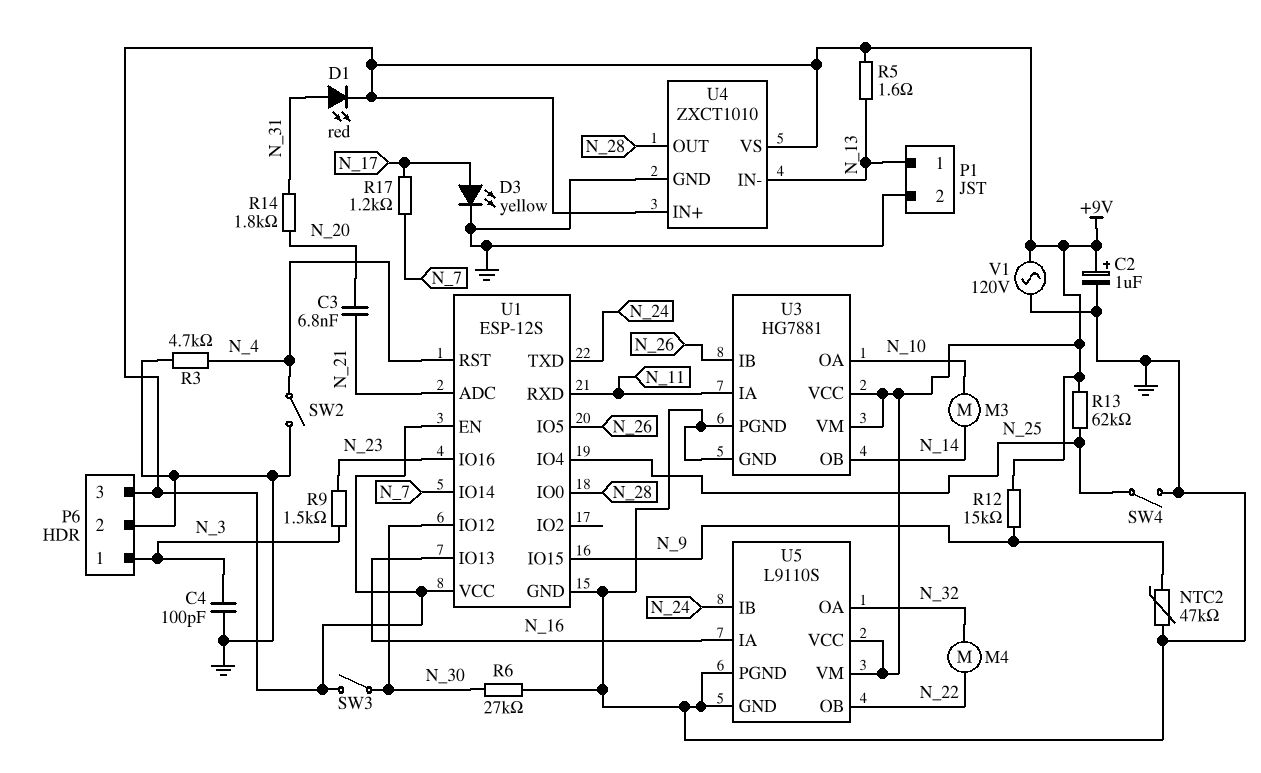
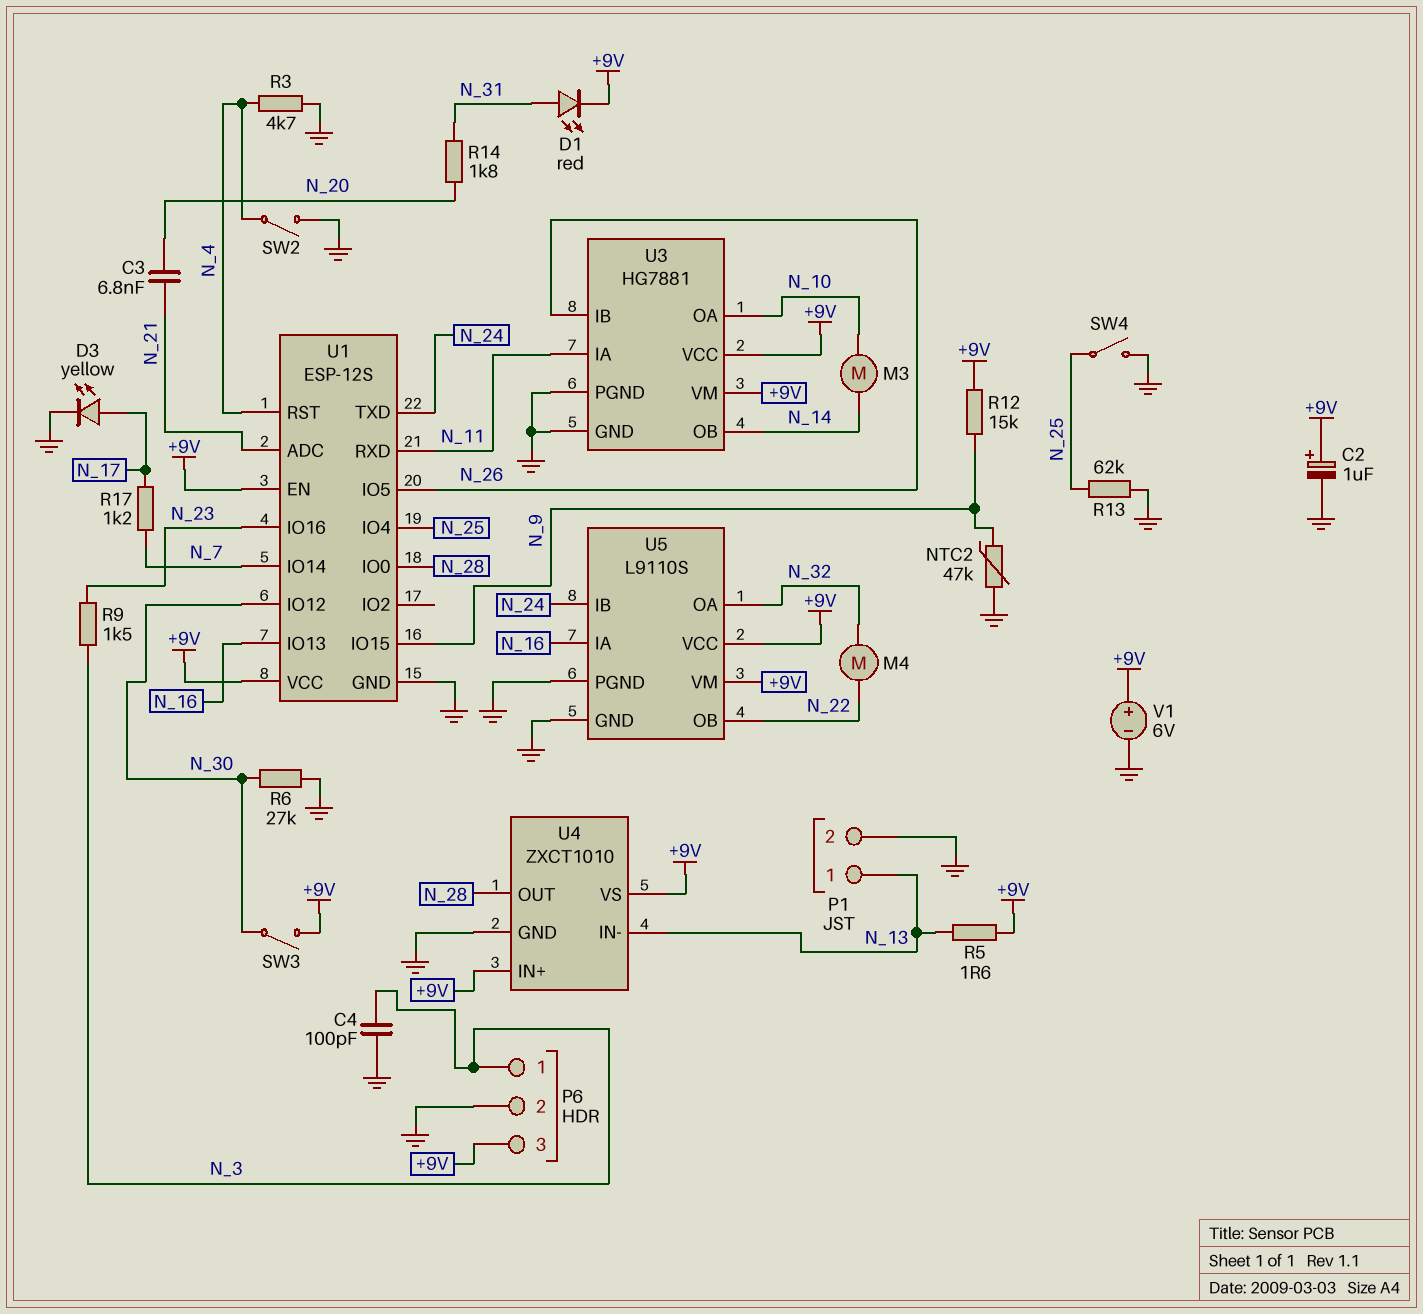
R13: 62k (+9V, N_25) -> 62k (GND, N_25)
V1: AC 120V (+9V, GND) -> 6V (plus +9V, minus GND)

